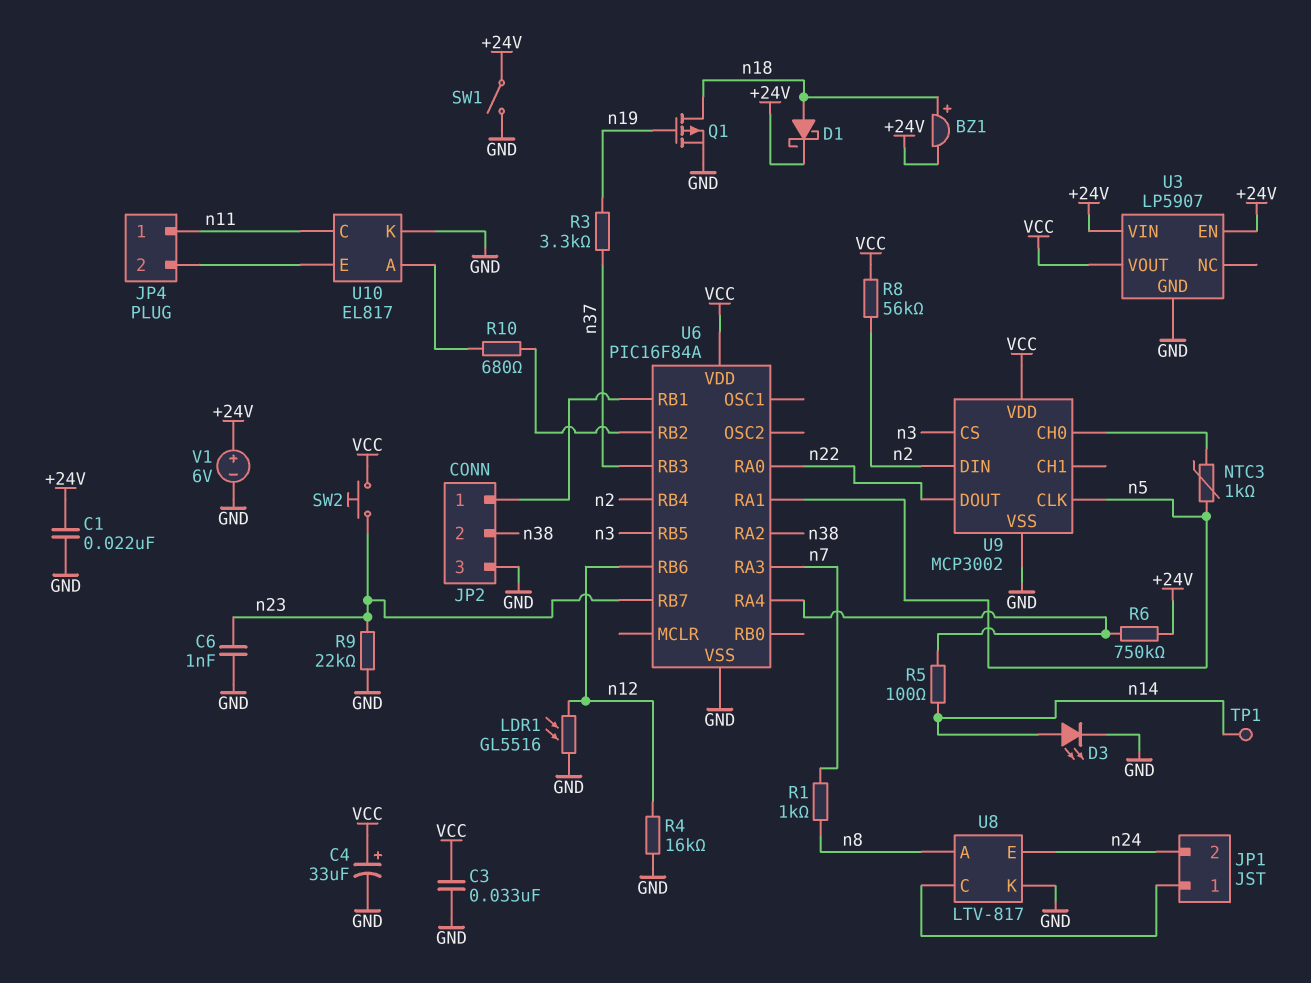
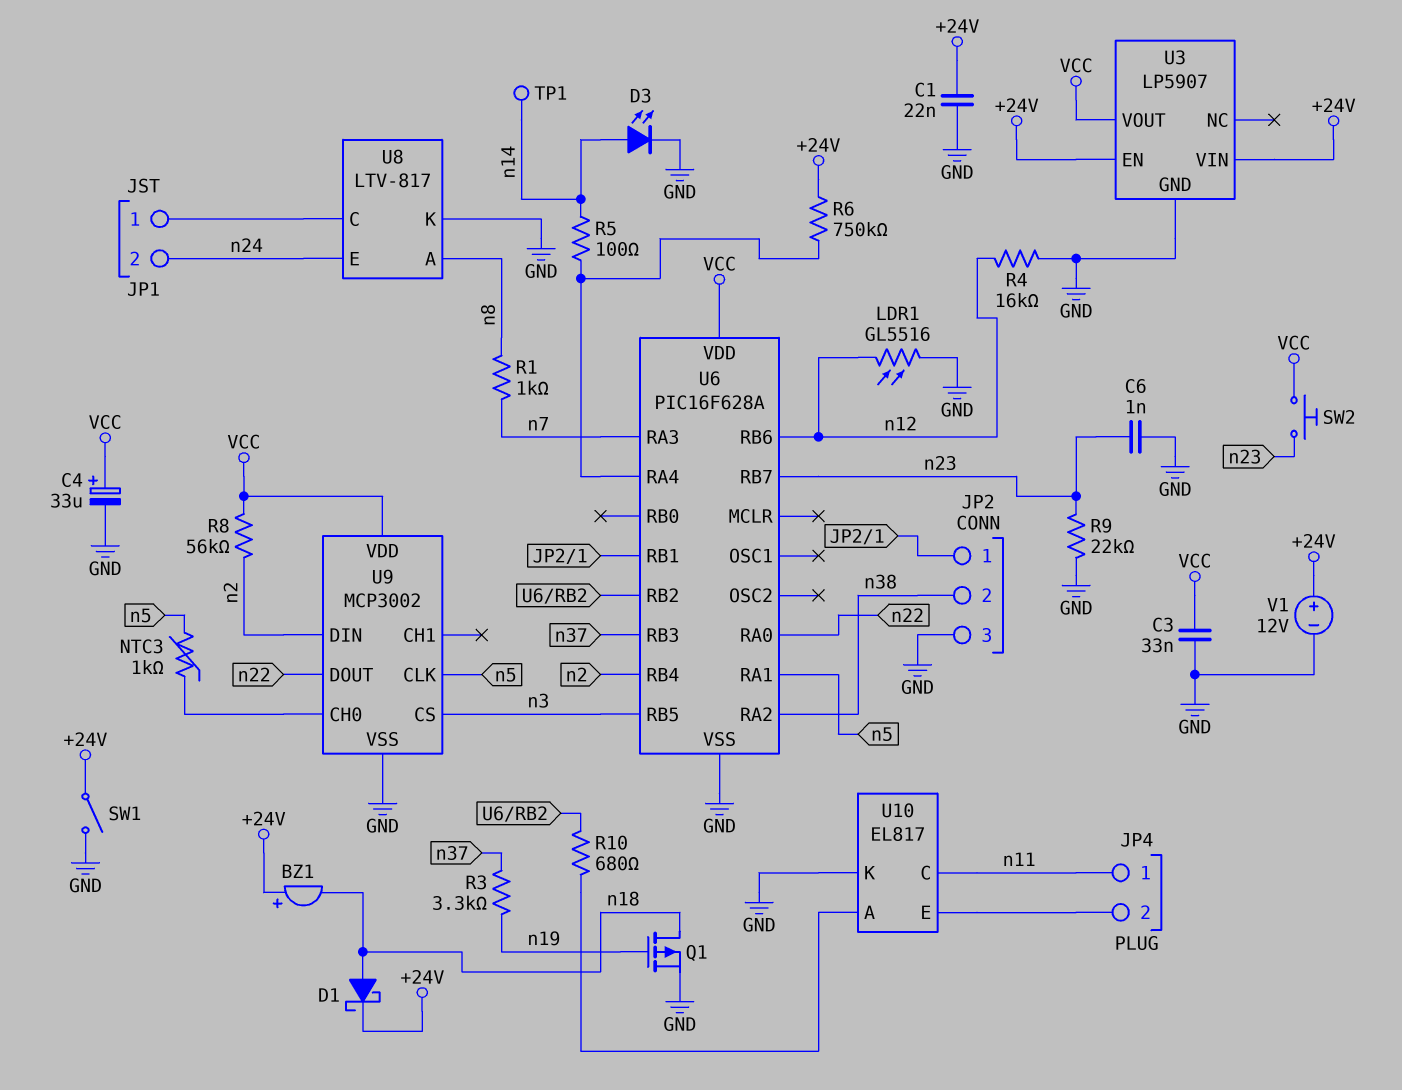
BZ1: buzzer (plus n18, minus +24V) -> buzzer (plus +24V, minus n18)
U6: PIC16F84A -> PIC16F628A
V1: 6V (plus +24V, minus GND) -> 12V (plus +24V, minus GND)

